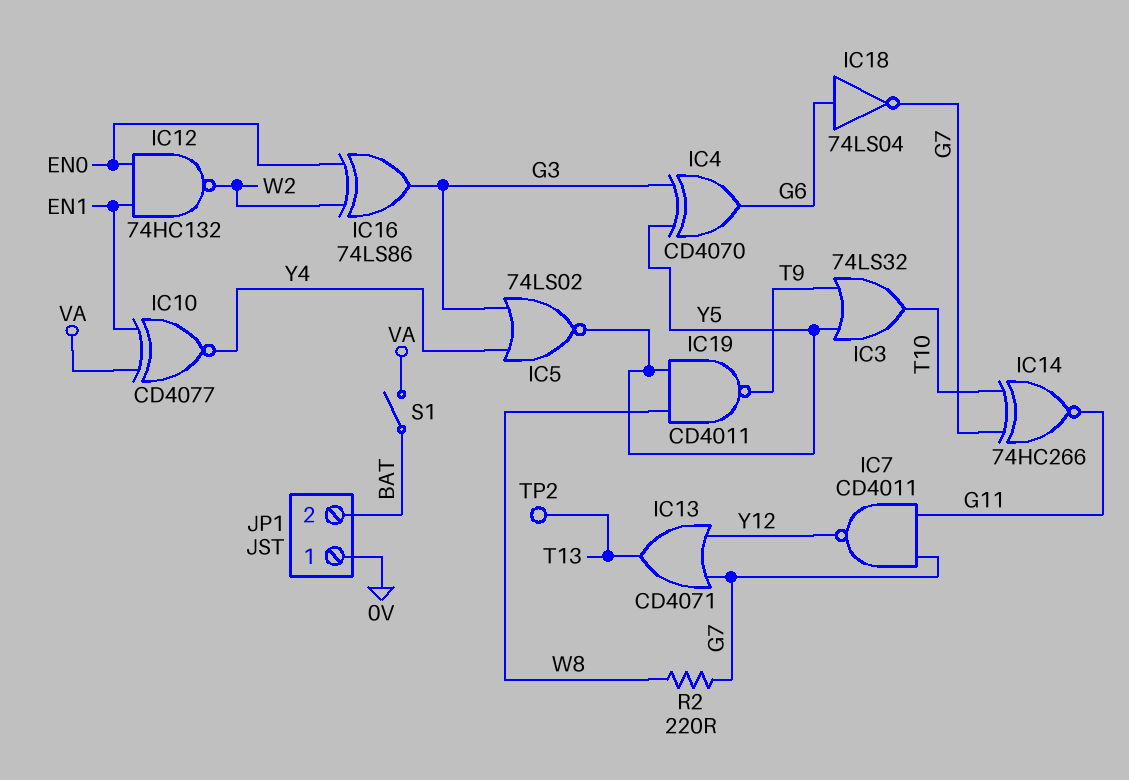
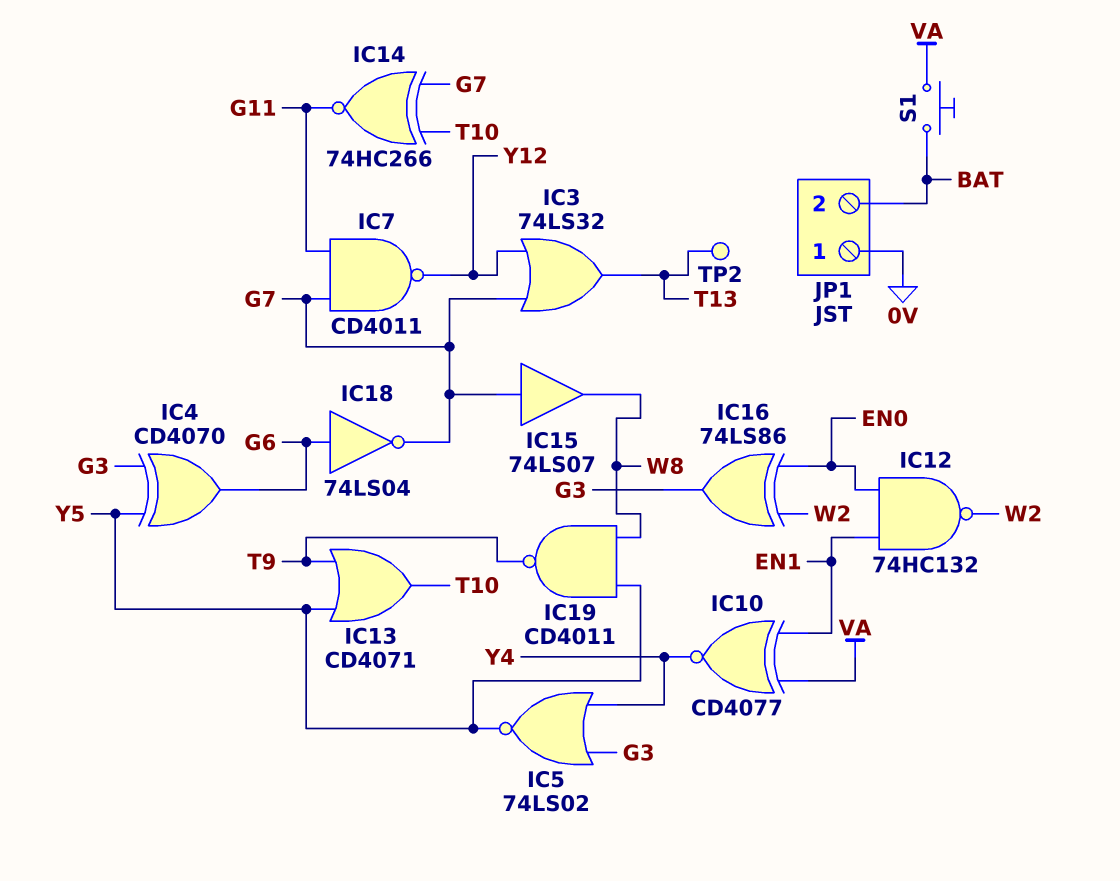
IC3: OR 74LS32 (in T9, in Y5, out T10) -> OR 74LS32 (in G7, in Y12, out T13)
IC13: OR CD4071 (in G7, in Y12, out T13) -> OR CD4071 (in T9, in Y5, out T10)
IC15: none -> buffer 74LS07 (in G7, out W8)
R2: 220 (G7, W8) -> none
S1: switch (BAT, VA) -> button (BAT, VA)

